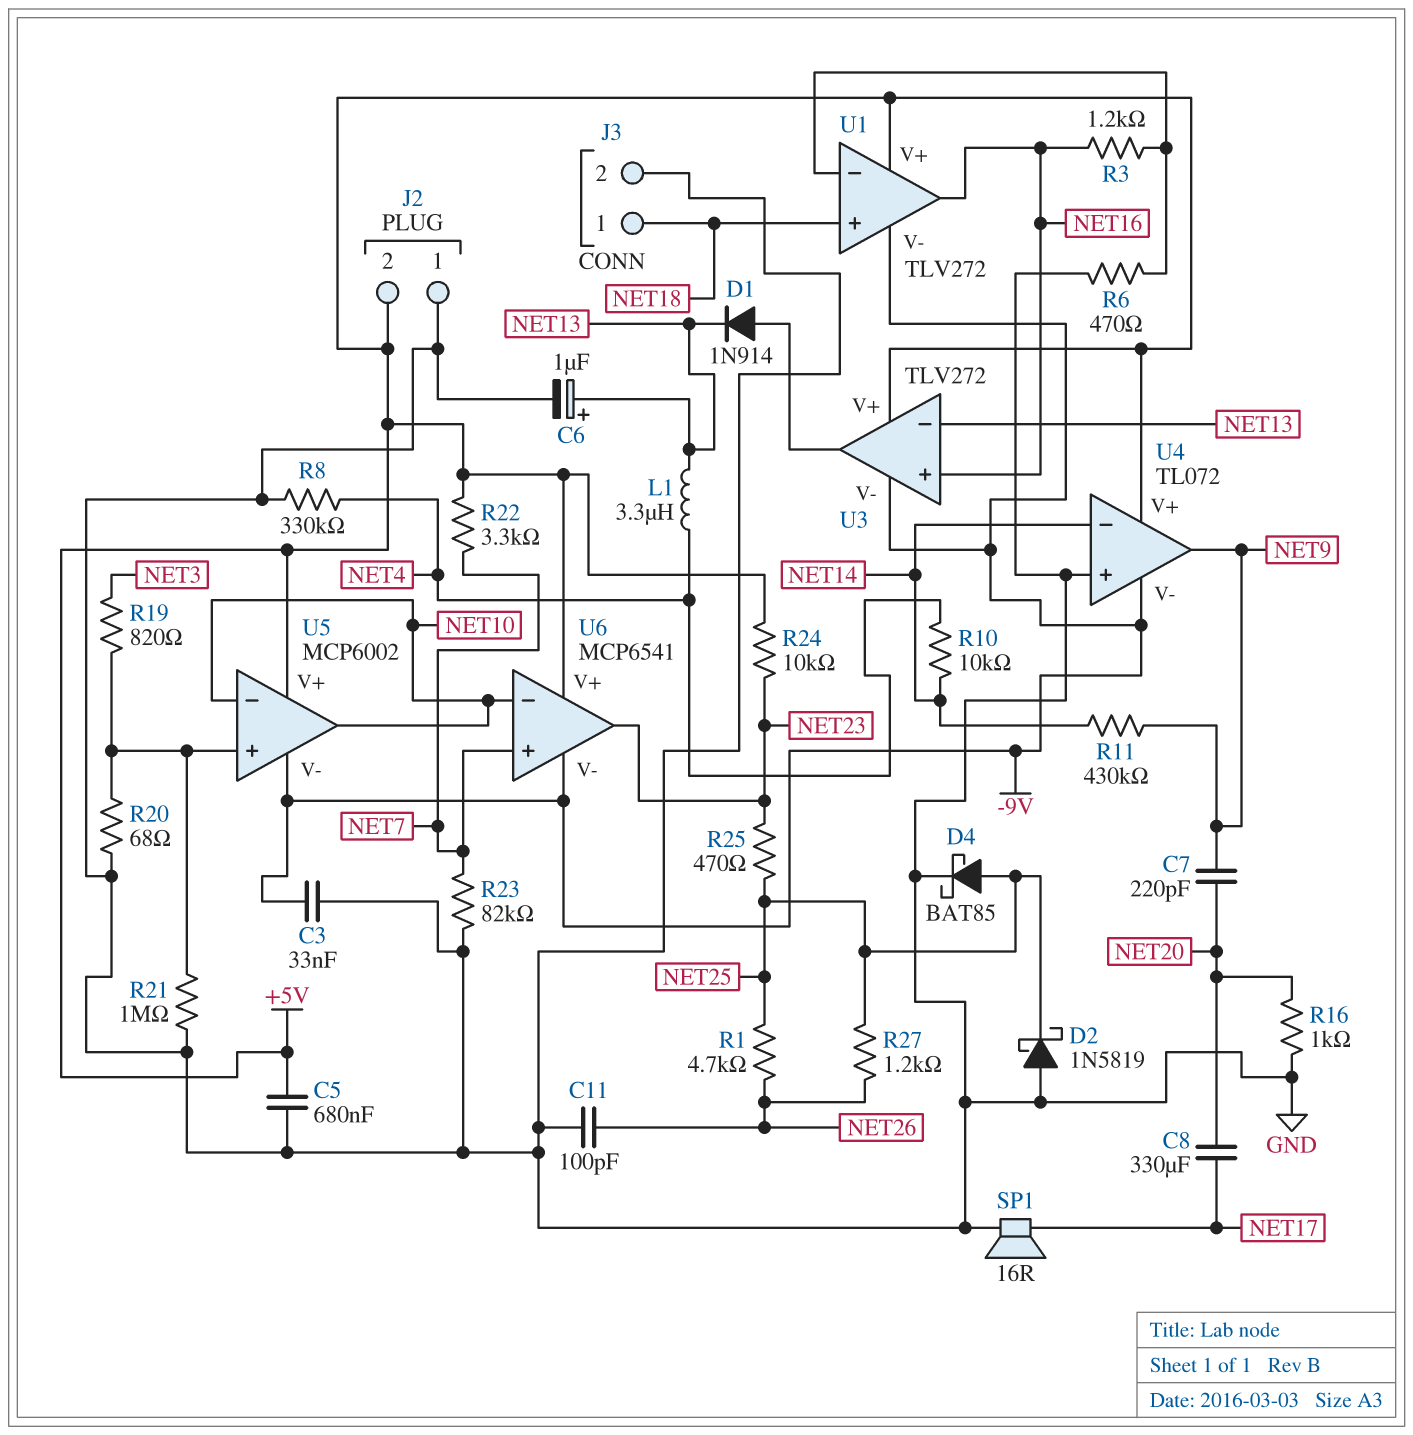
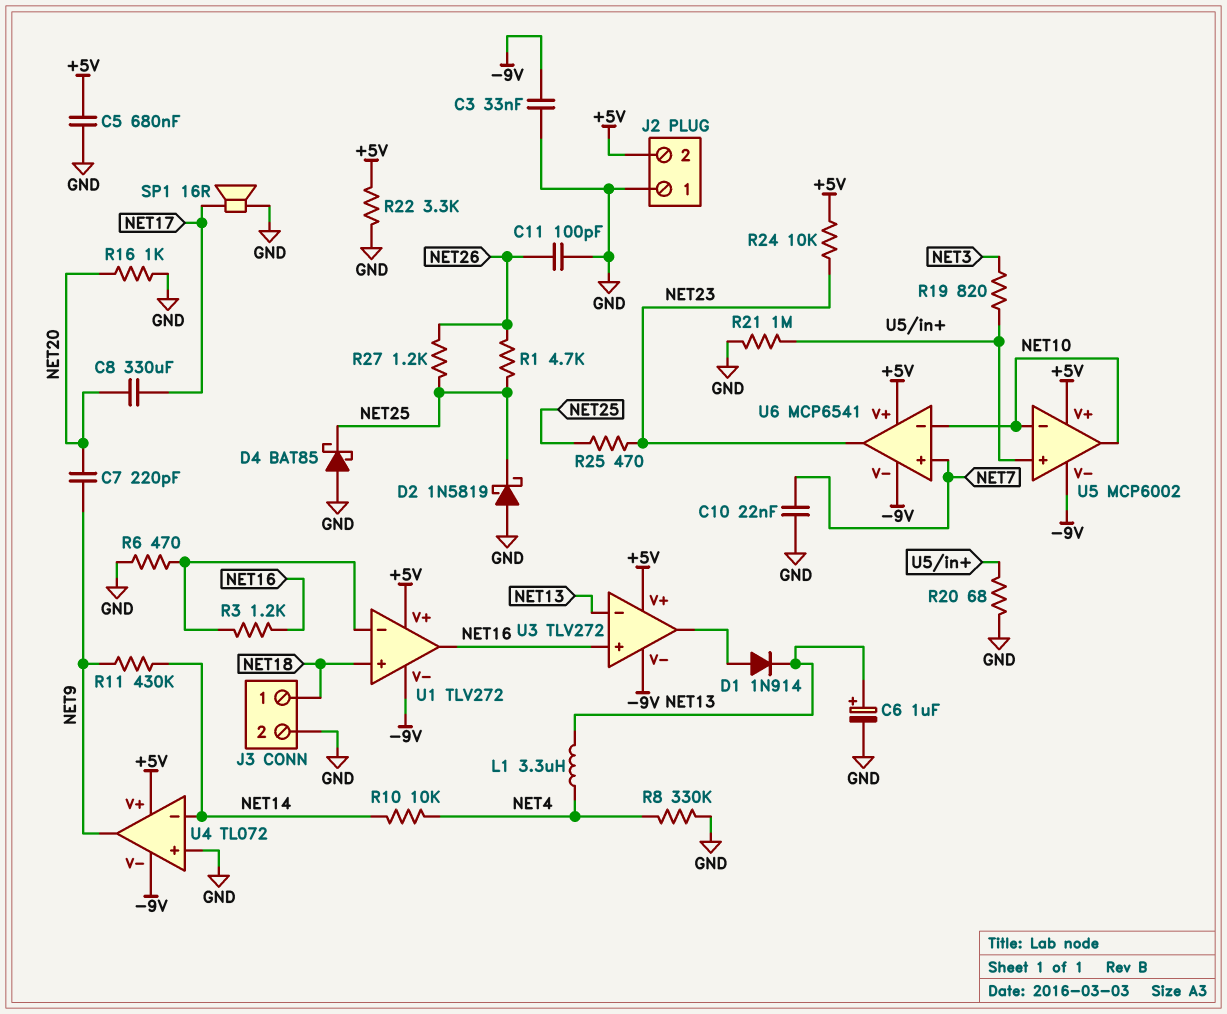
C10: none -> 22nF (GND, NET7)
D4: schottky BAT85 (A NET25, K GND) -> schottky BAT85 (A GND, K NET25)
R22: 3.3k (+5V, NET7) -> 3.3k (+5V, GND)
R23: 82k (GND, NET7) -> none

